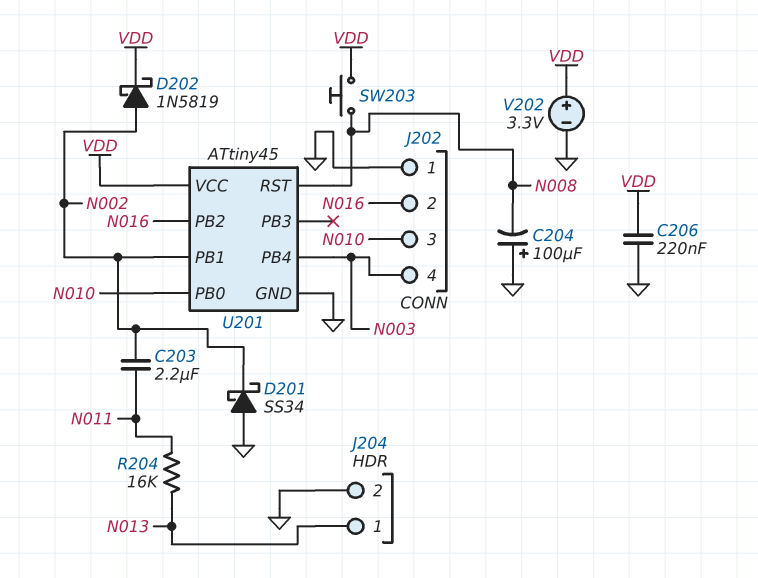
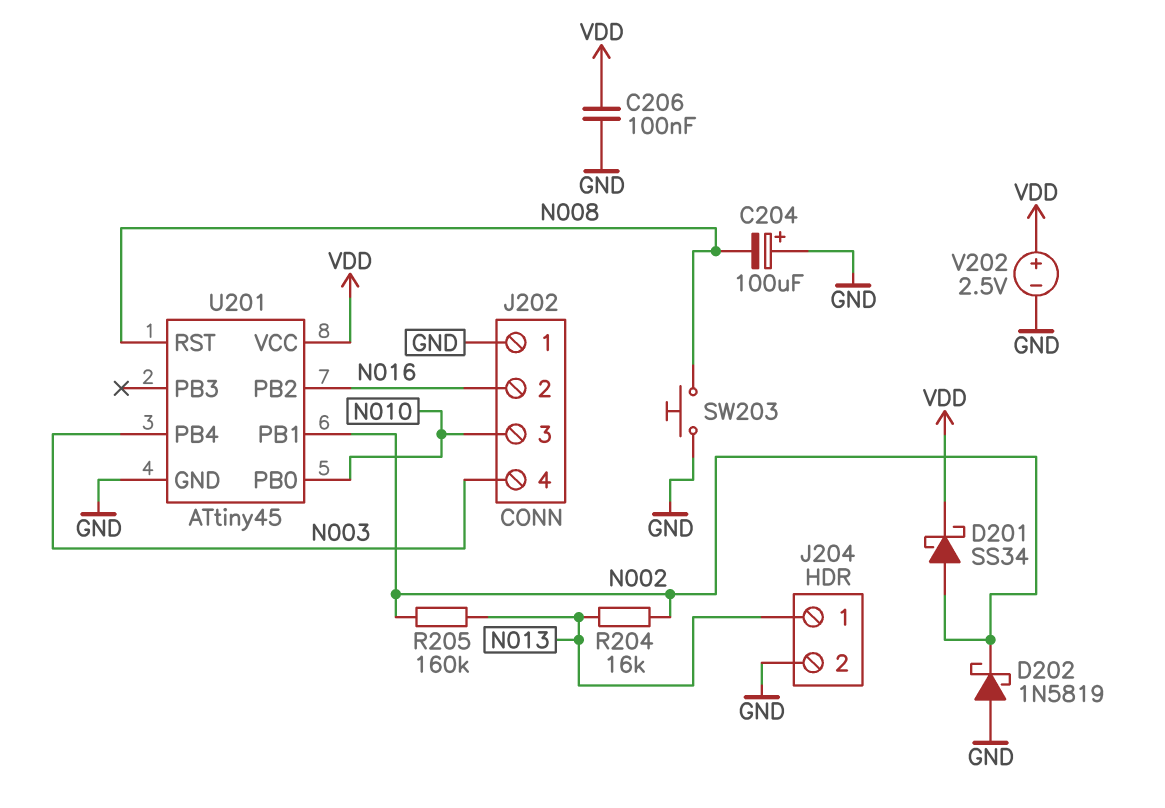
C203: 2.2uF (N002, N011) -> none
C206: 220nF (GND, VDD) -> 100nF (GND, VDD)
D201: schottky SS34 (A GND, K N002) -> schottky SS34 (A N002, K VDD)
D202: schottky 1N5819 (A N002, K VDD) -> schottky 1N5819 (A GND, K N002)
R204: 16k (N011, N013) -> 16k (N002, N013)
R205: none -> 160k (N002, N013)
SW203: button (N008, VDD) -> button (GND, N008)
V202: 3.3V (plus VDD, minus GND) -> 2.5V (plus VDD, minus GND)

